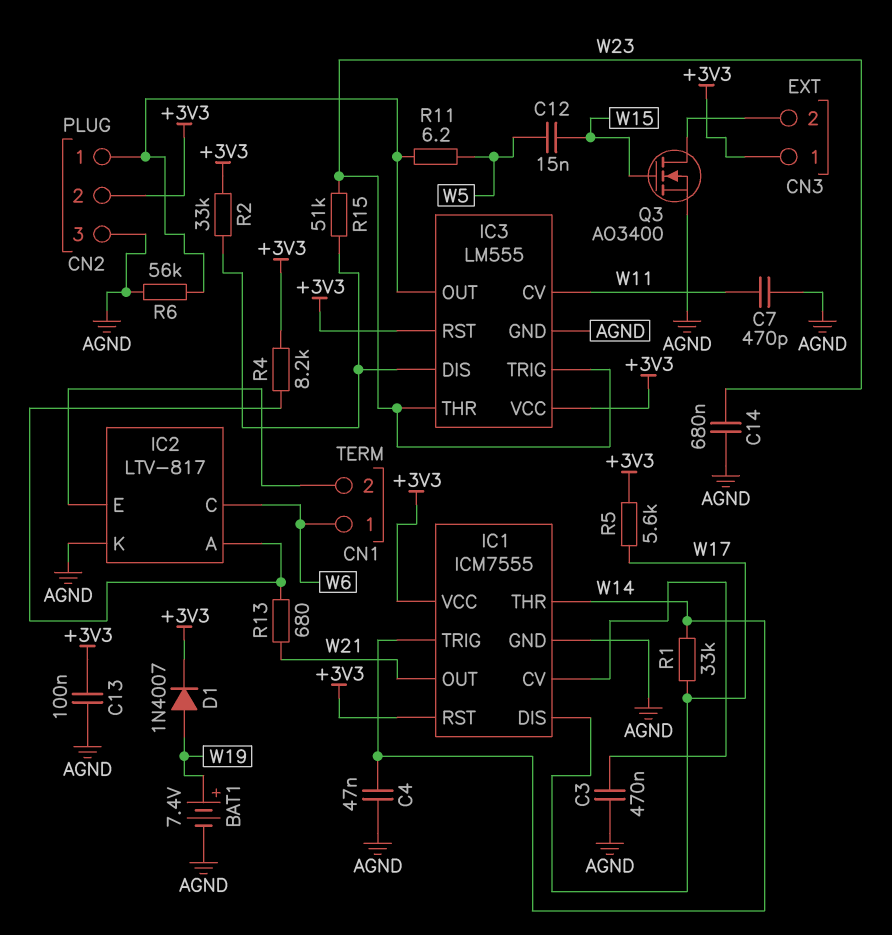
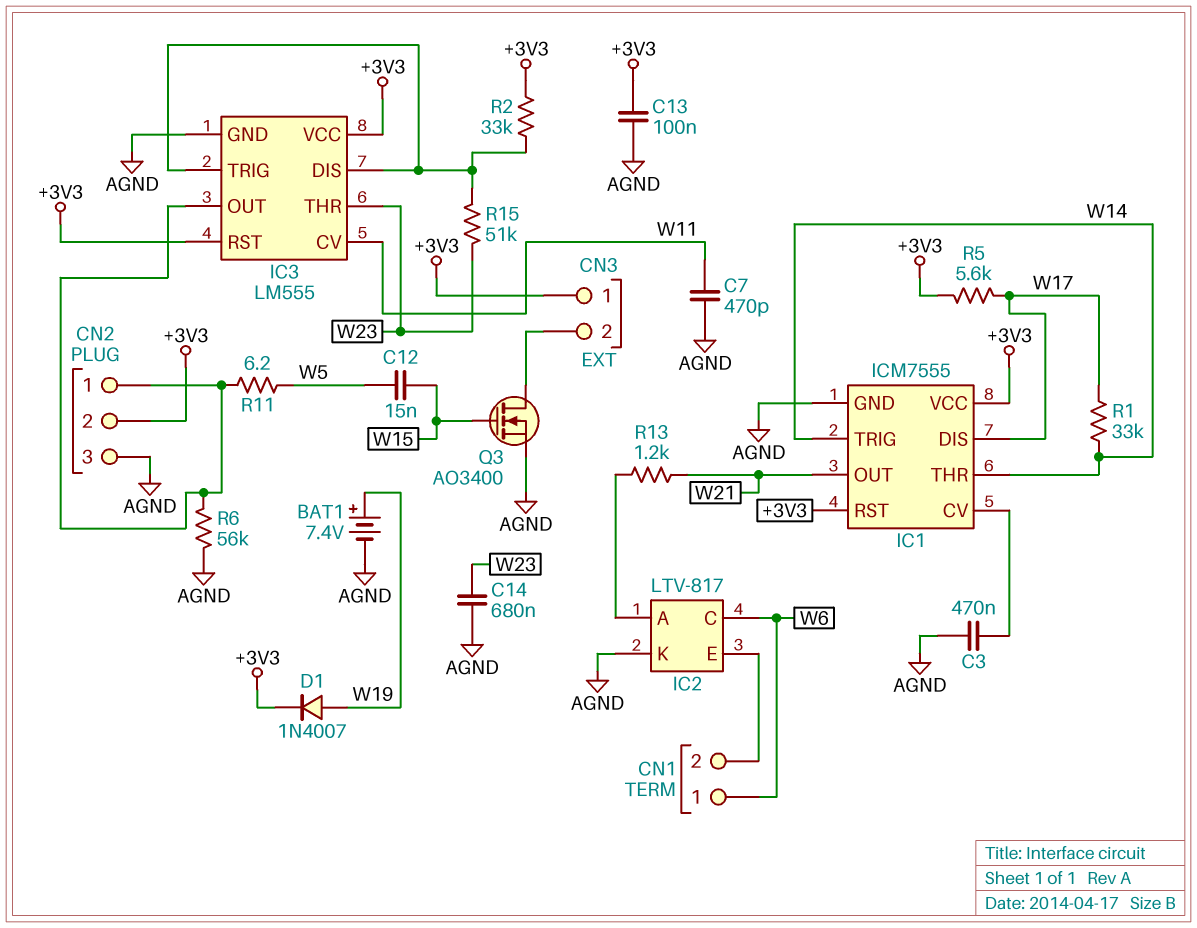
C4: 47nF (AGND, W14) -> none
IC3 pin TRIG: W23 -> IC3/DIS
R4: 8.2k (+3V3, IC2/A) -> none
R13: 680 (IC2/A, W21) -> 1.2k (IC2/A, W21)

